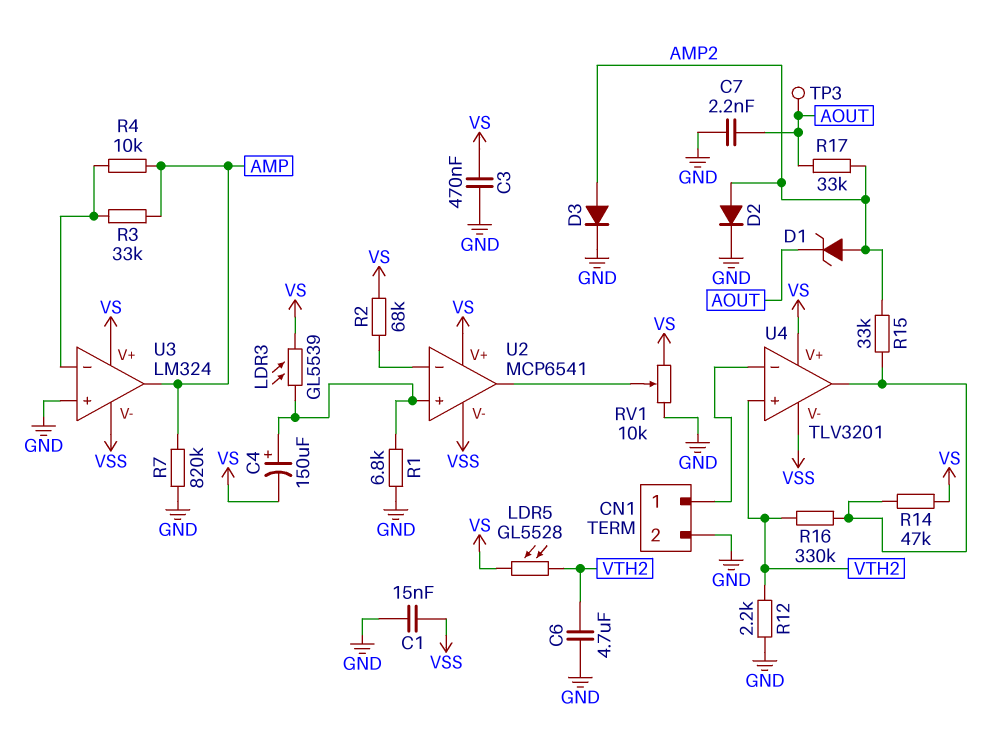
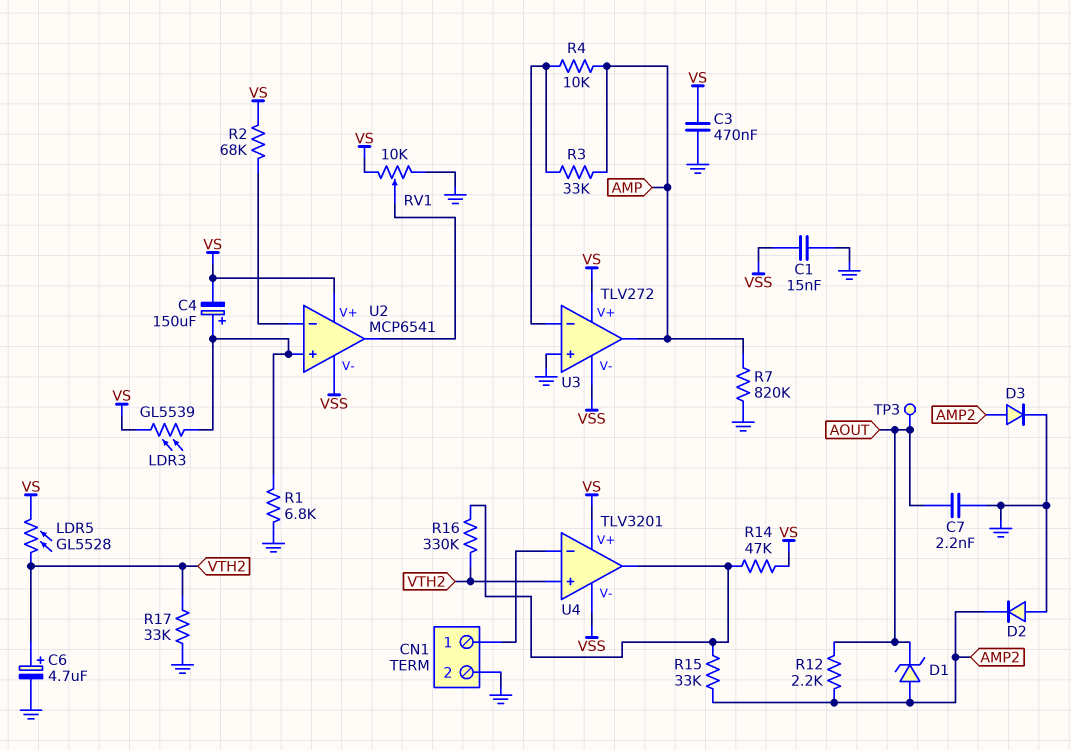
C6: 4.7uF (GND, VTH2) -> 4.7uF (plus VTH2, minus GND)
D2: diode (A AMP2, K GND) -> diode (A GND, K AMP2)
R12: 2.2k (GND, VTH2) -> 2.2k (AMP2, AOUT)
R17: 33k (AMP2, AOUT) -> 33k (GND, VTH2)
U3: LM324 -> TLV272

